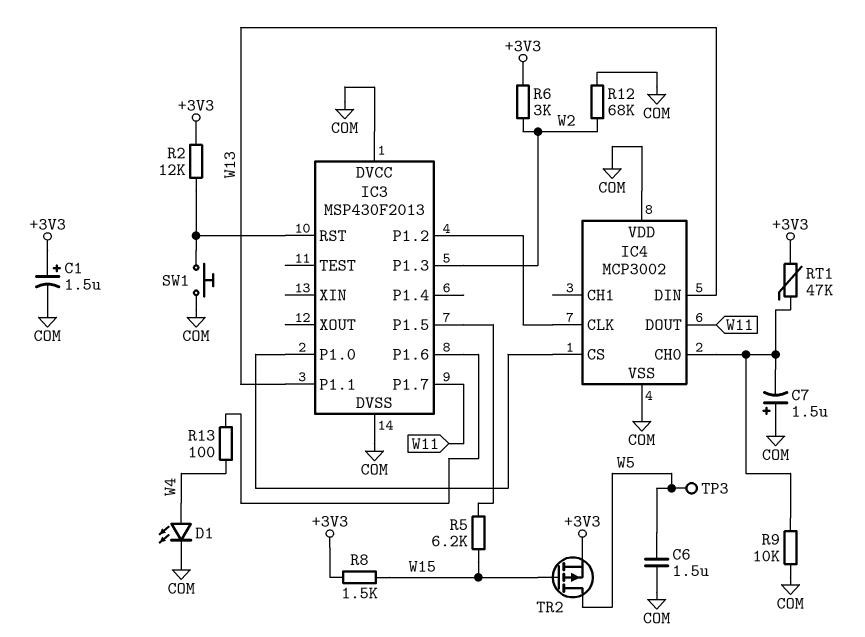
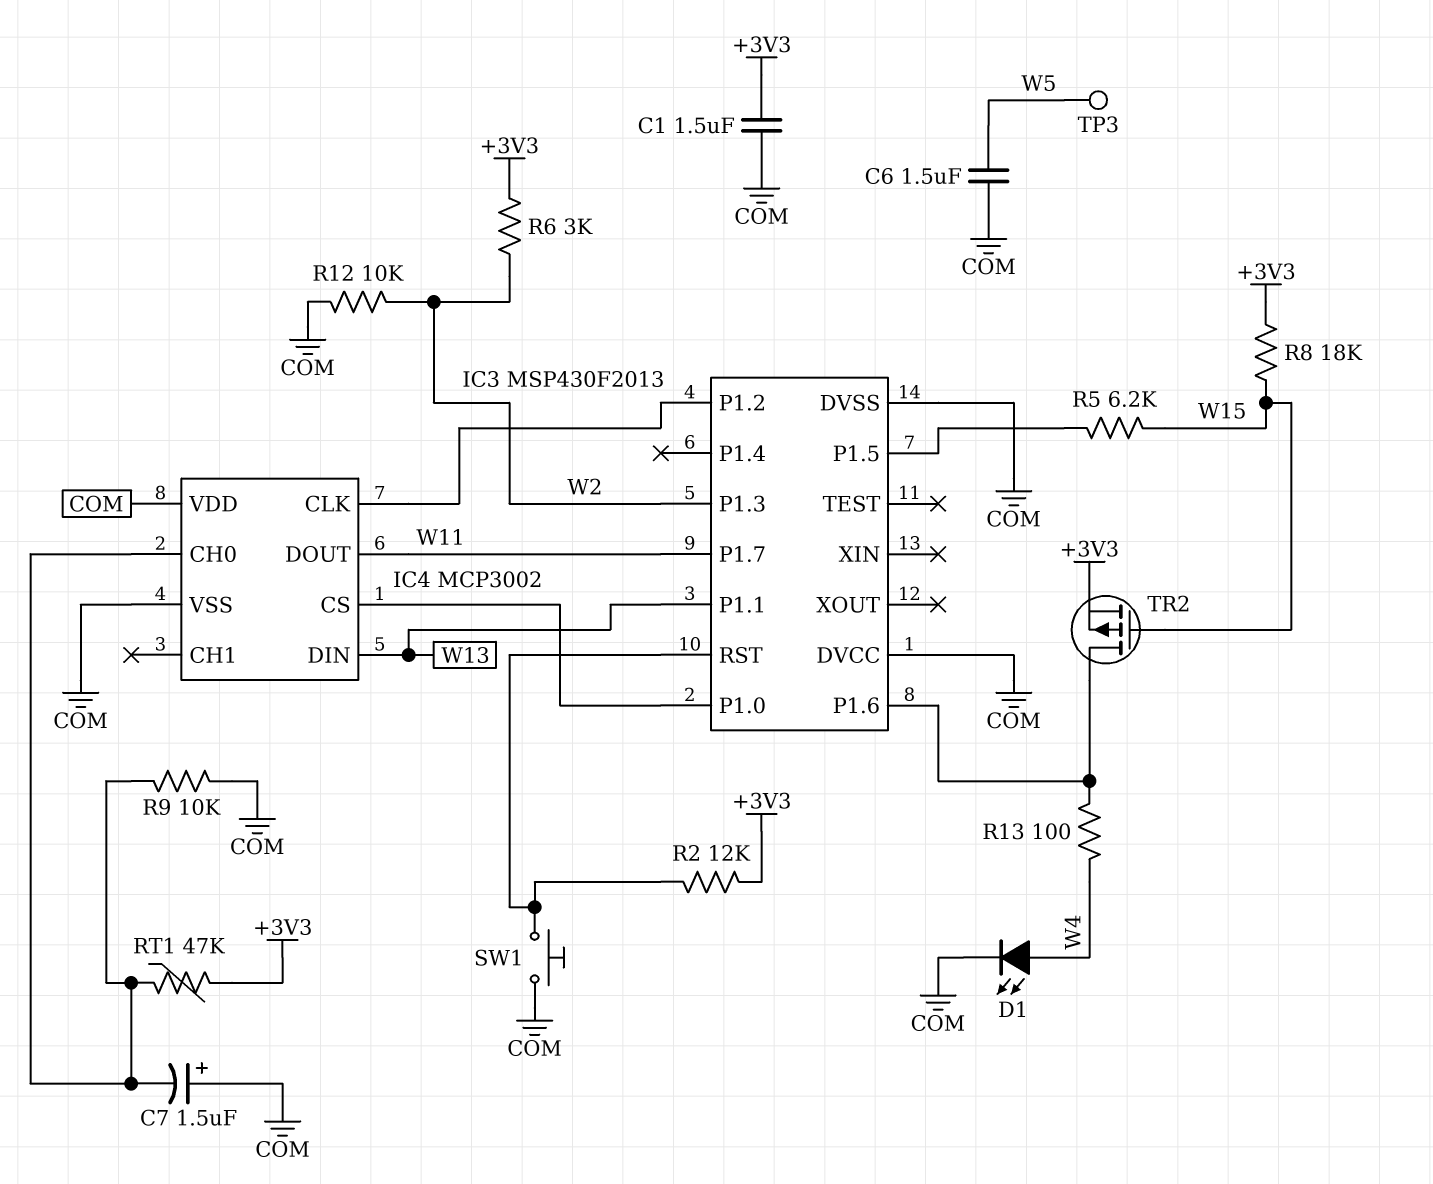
C1: 1.5uF (plus +3V3, minus COM) -> 1.5uF (+3V3, COM)
R8: 1.5k (+3V3, W15) -> 18k (+3V3, W15)
R12: 68k (COM, W2) -> 10k (COM, W2)
TR2: PMOS (G W15, D W5, S +3V3) -> PMOS (G W15, D IC3/P1.6, S +3V3)

